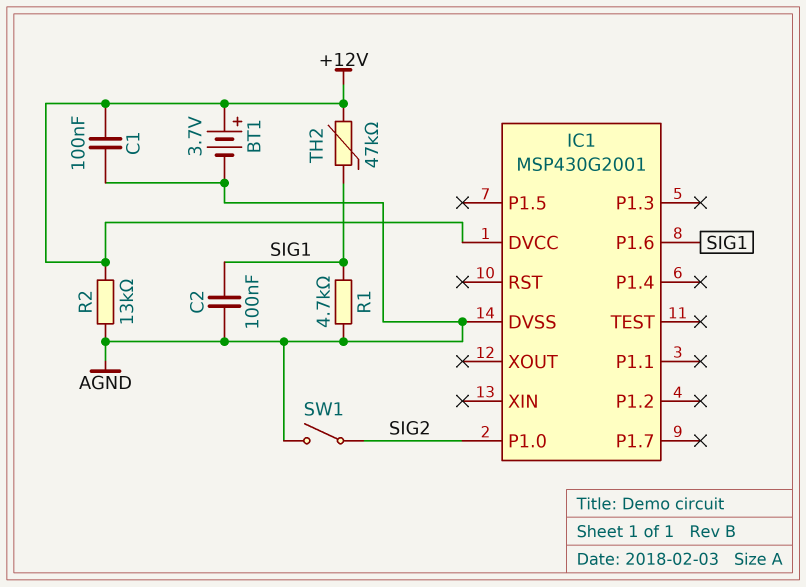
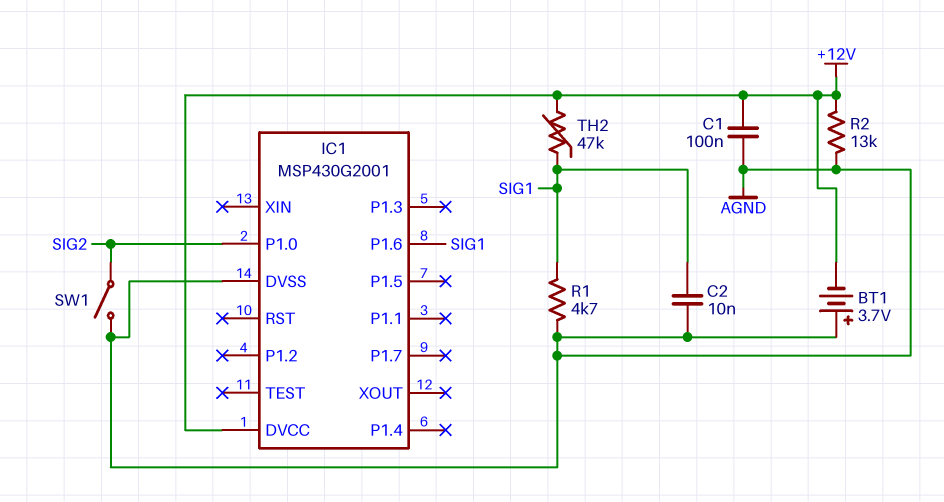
BT1: 3.7V (plus +12V, minus AGND) -> 3.7V (plus AGND, minus +12V)
C2: 100nF (AGND, SIG1) -> 10nF (AGND, SIG1)

